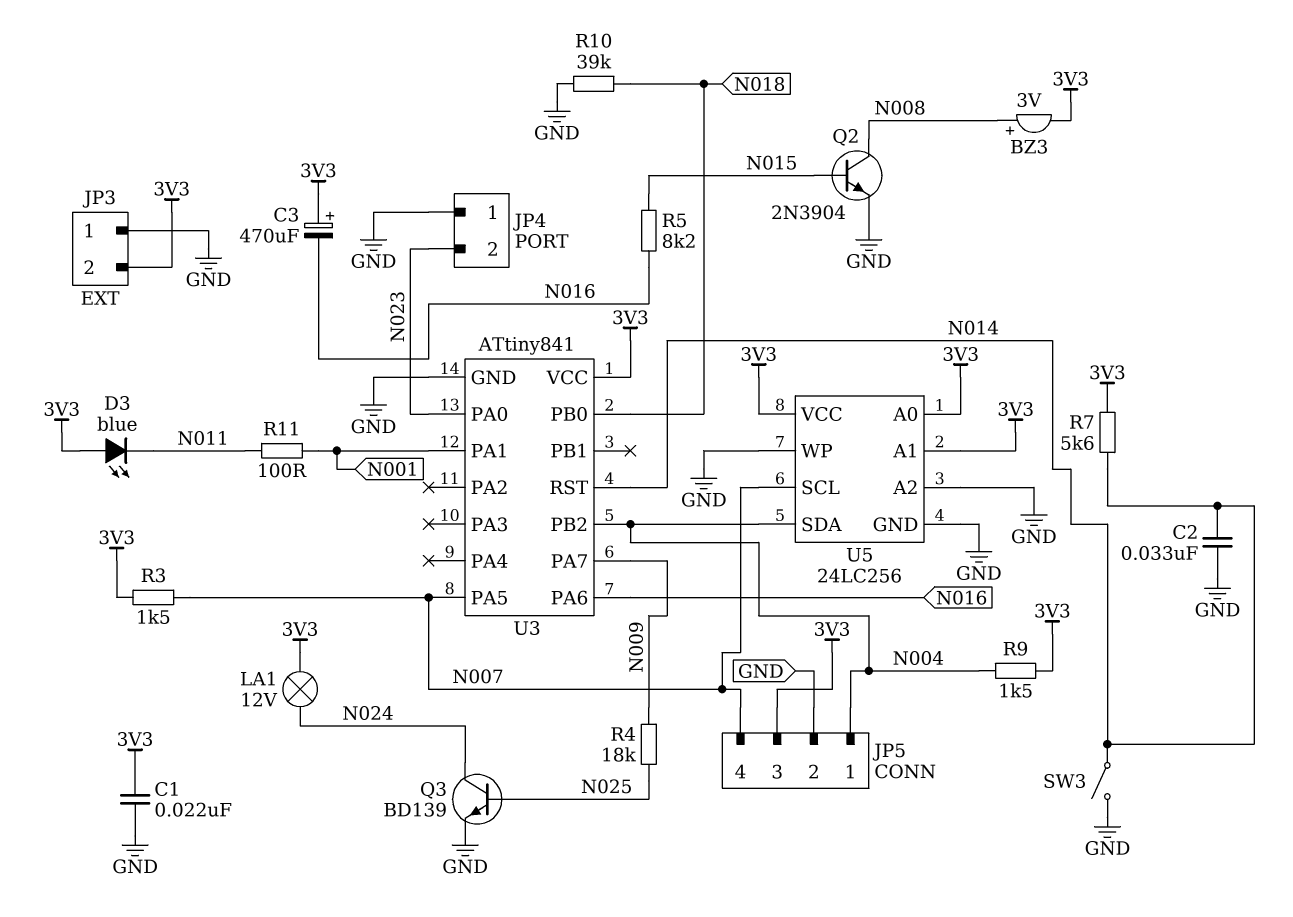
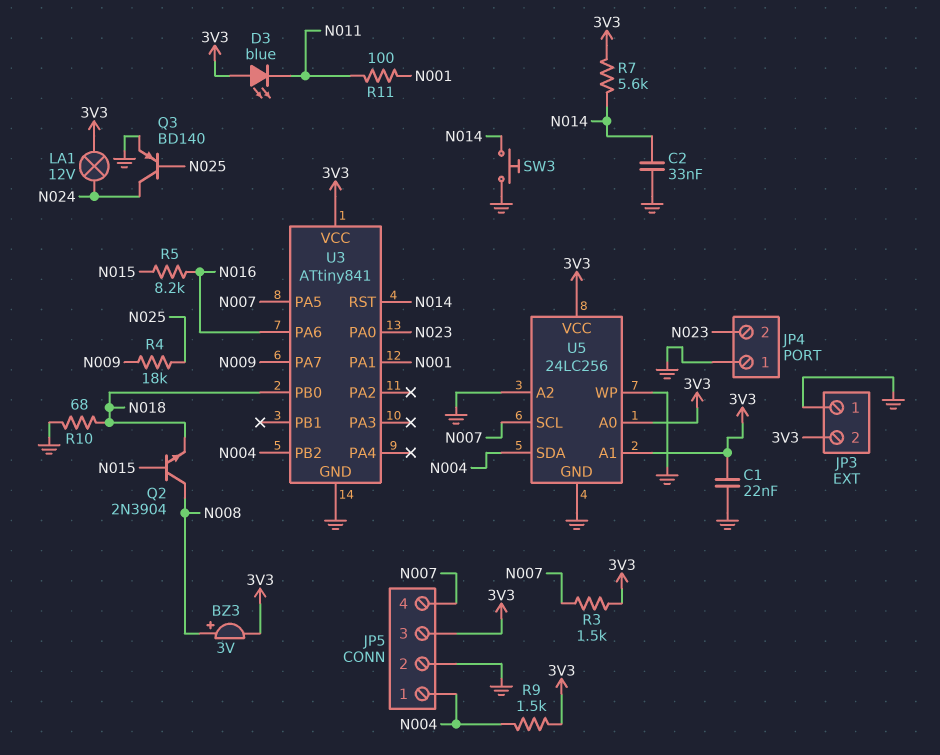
C3: 470uF (plus 3V3, minus N016) -> none
Q2: NPN 2N3904 (B N015, C N008, E GND) -> NPN 2N3904 (B N015, C N008, E N018)
Q3: NPN BD139 (B N025, C N024, E GND) -> PNP BD140 (B N025, C N024, E GND)
R10: 39k (GND, N018) -> 68 (GND, N018)
SW3: switch (GND, N014) -> button (GND, N014)

